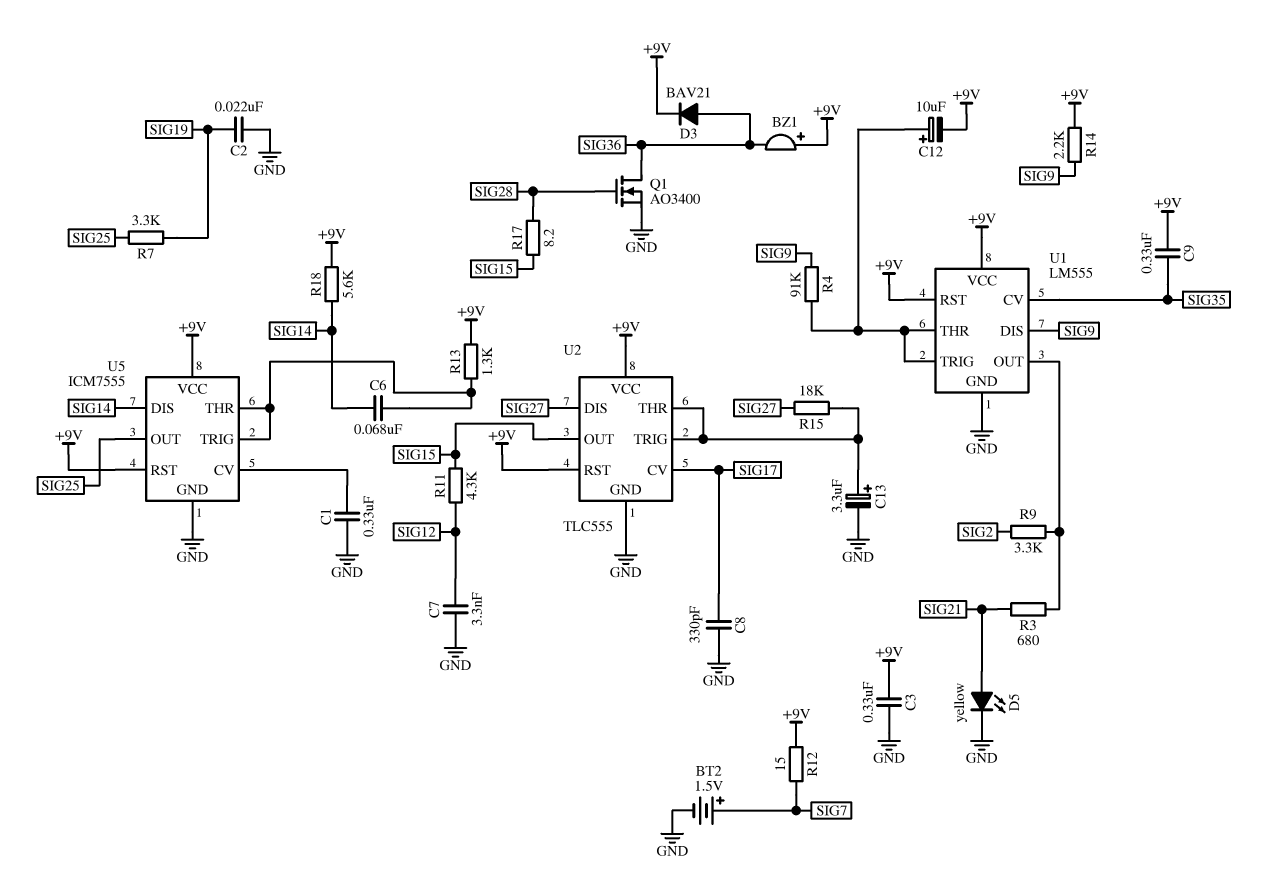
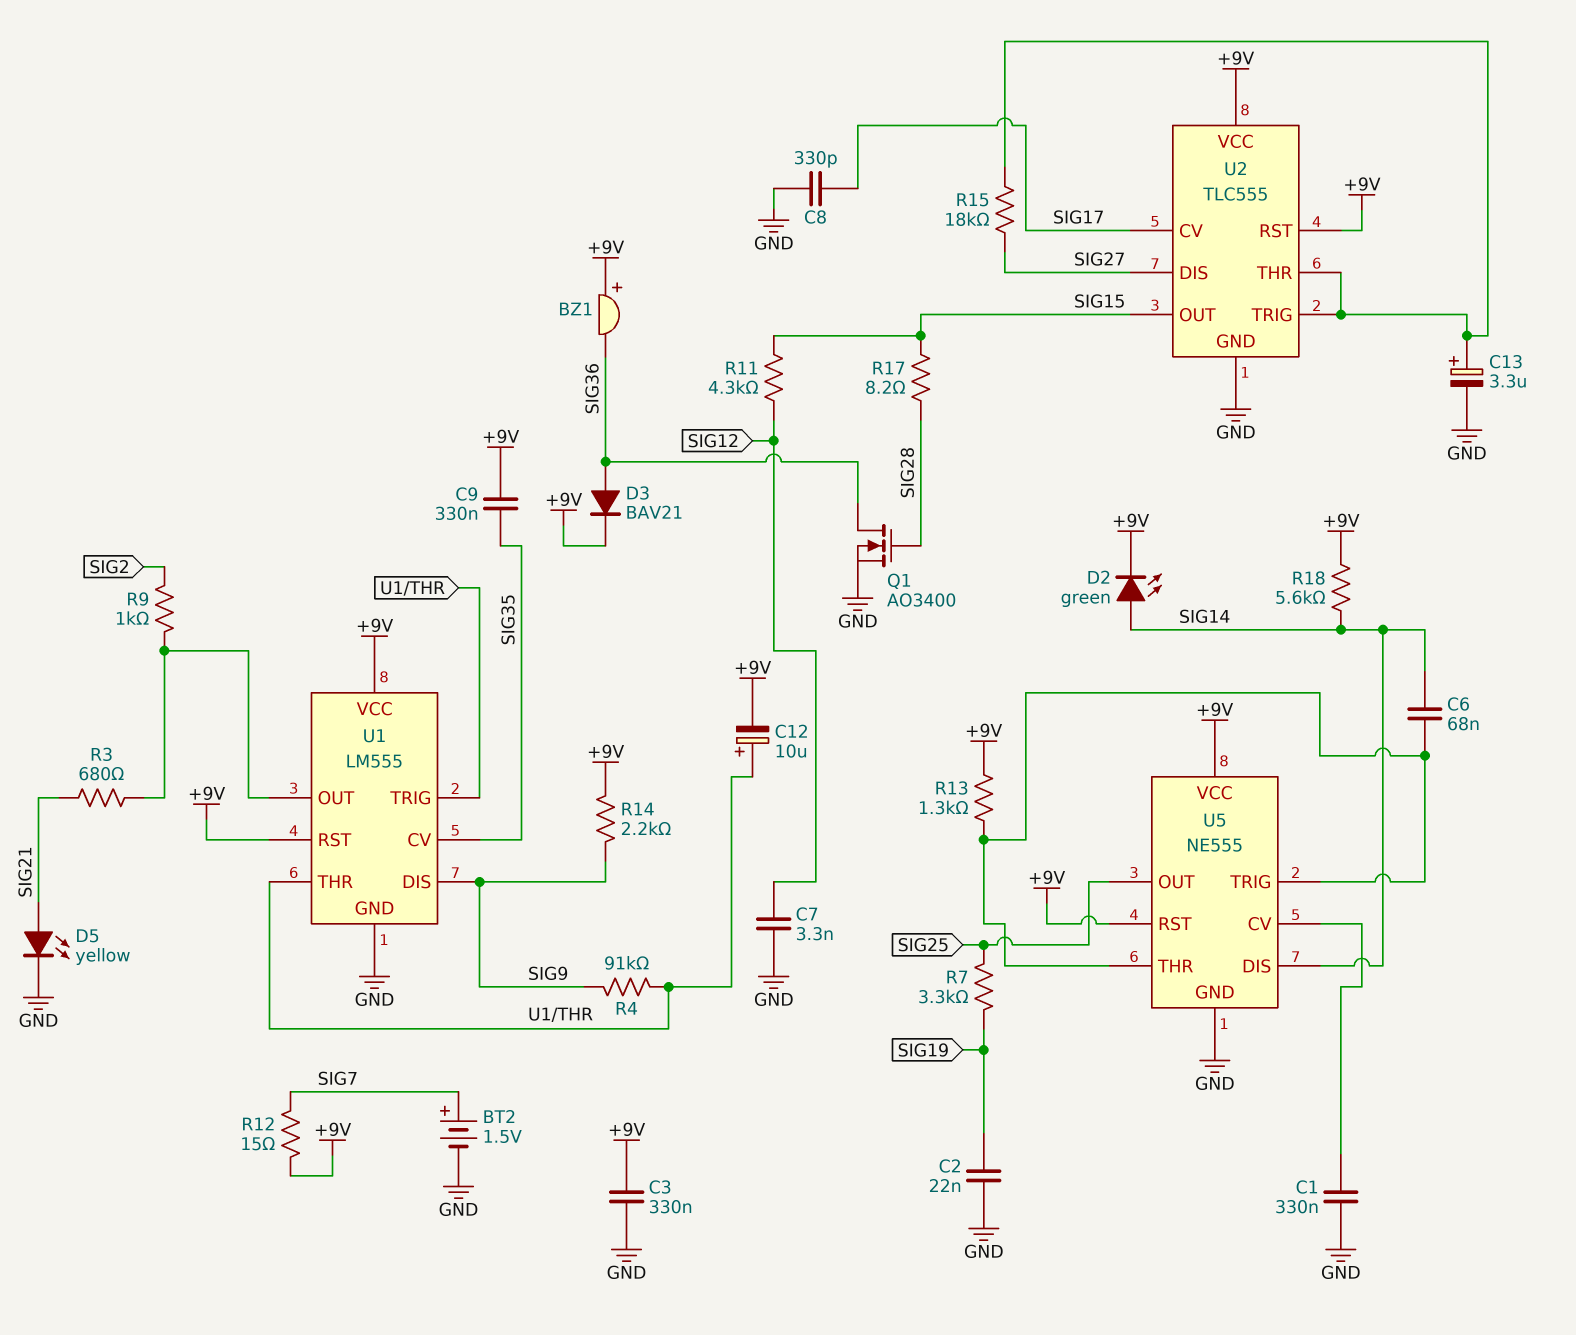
D2: none -> LED green (A SIG14, K +9V)
R9: 3.3k (SIG2, U1/OUT) -> 1k (SIG2, U1/OUT)
U5: ICM7555 -> NE555

